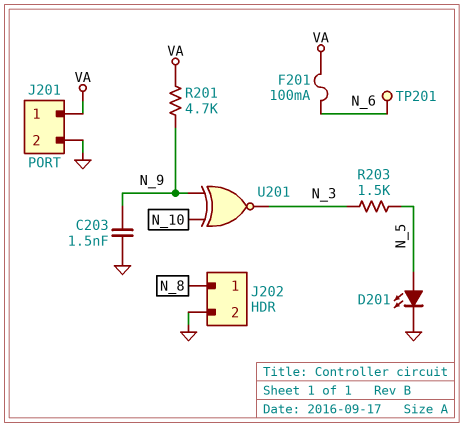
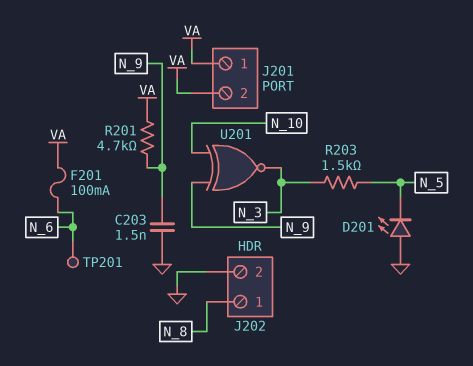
D201: LED (A N_5, K GND) -> LED (A GND, K N_5)
J201 pin 2: GND -> VA

